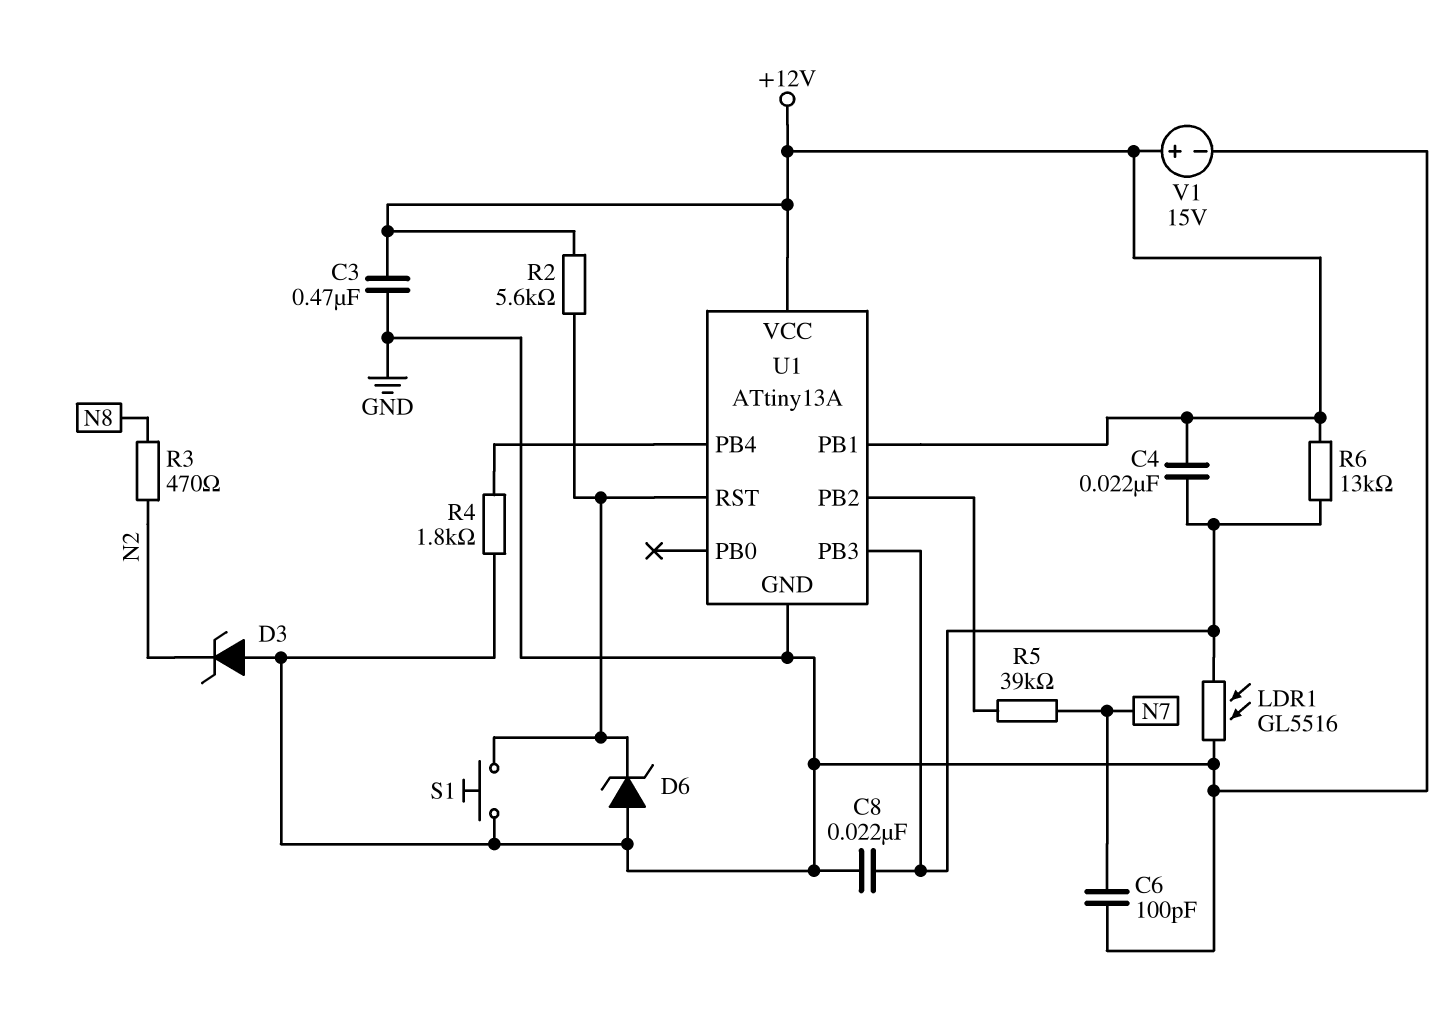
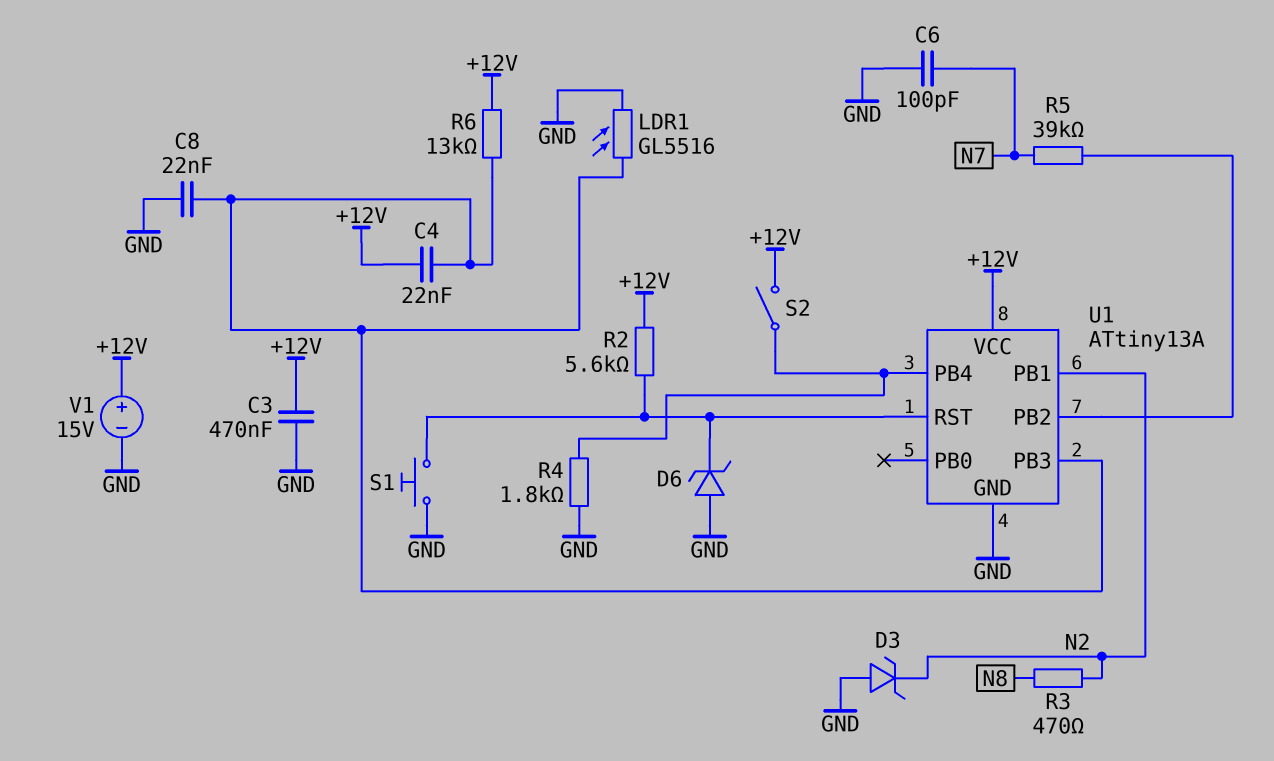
S2: none -> switch (+12V, U1/PB4)
U1 pin PB1: +12V -> N2

